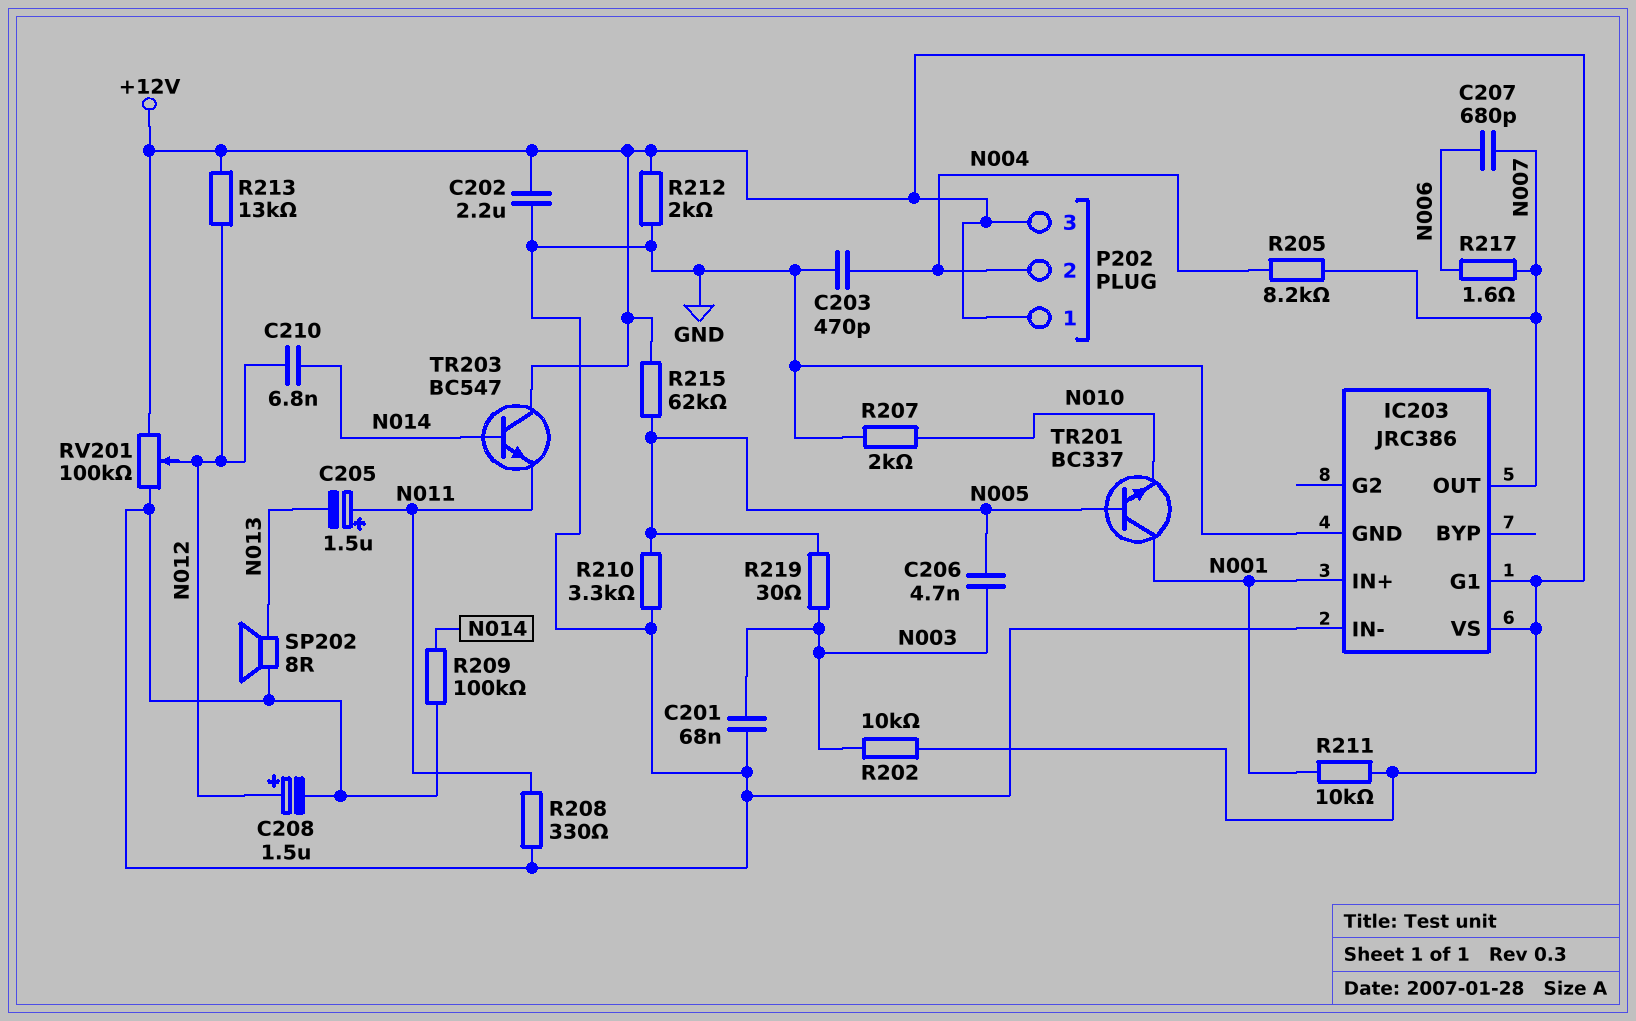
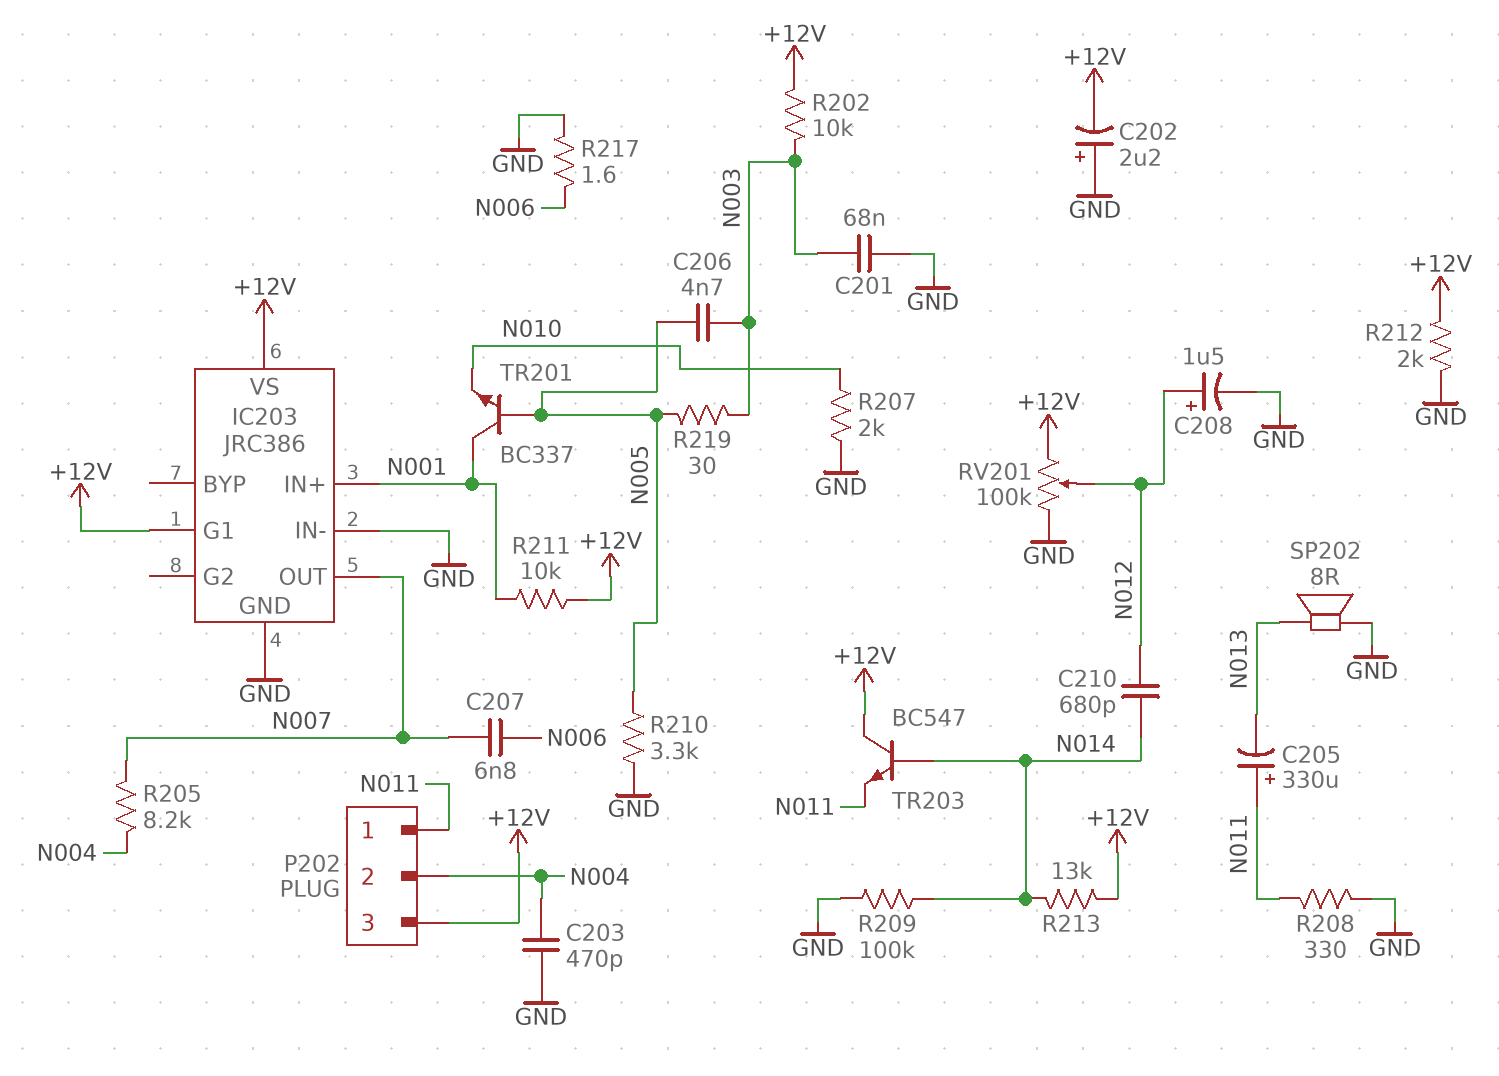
C202: 2.2uF (+12V, GND) -> 2.2uF (plus GND, minus +12V)
C205: 1.5uF (plus N011, minus N013) -> 330uF (plus N011, minus N013)
C207: 680pF (N006, N007) -> 6.8nF (N006, N007)
C210: 6.8nF (N012, N014) -> 680pF (N012, N014)
P202 pin 1: +12V -> N011
R213: 13k (+12V, N012) -> 13k (+12V, N014)
R215: 62k (+12V, N005) -> none
R217: 1.6 (N006, N007) -> 1.6 (GND, N006)

